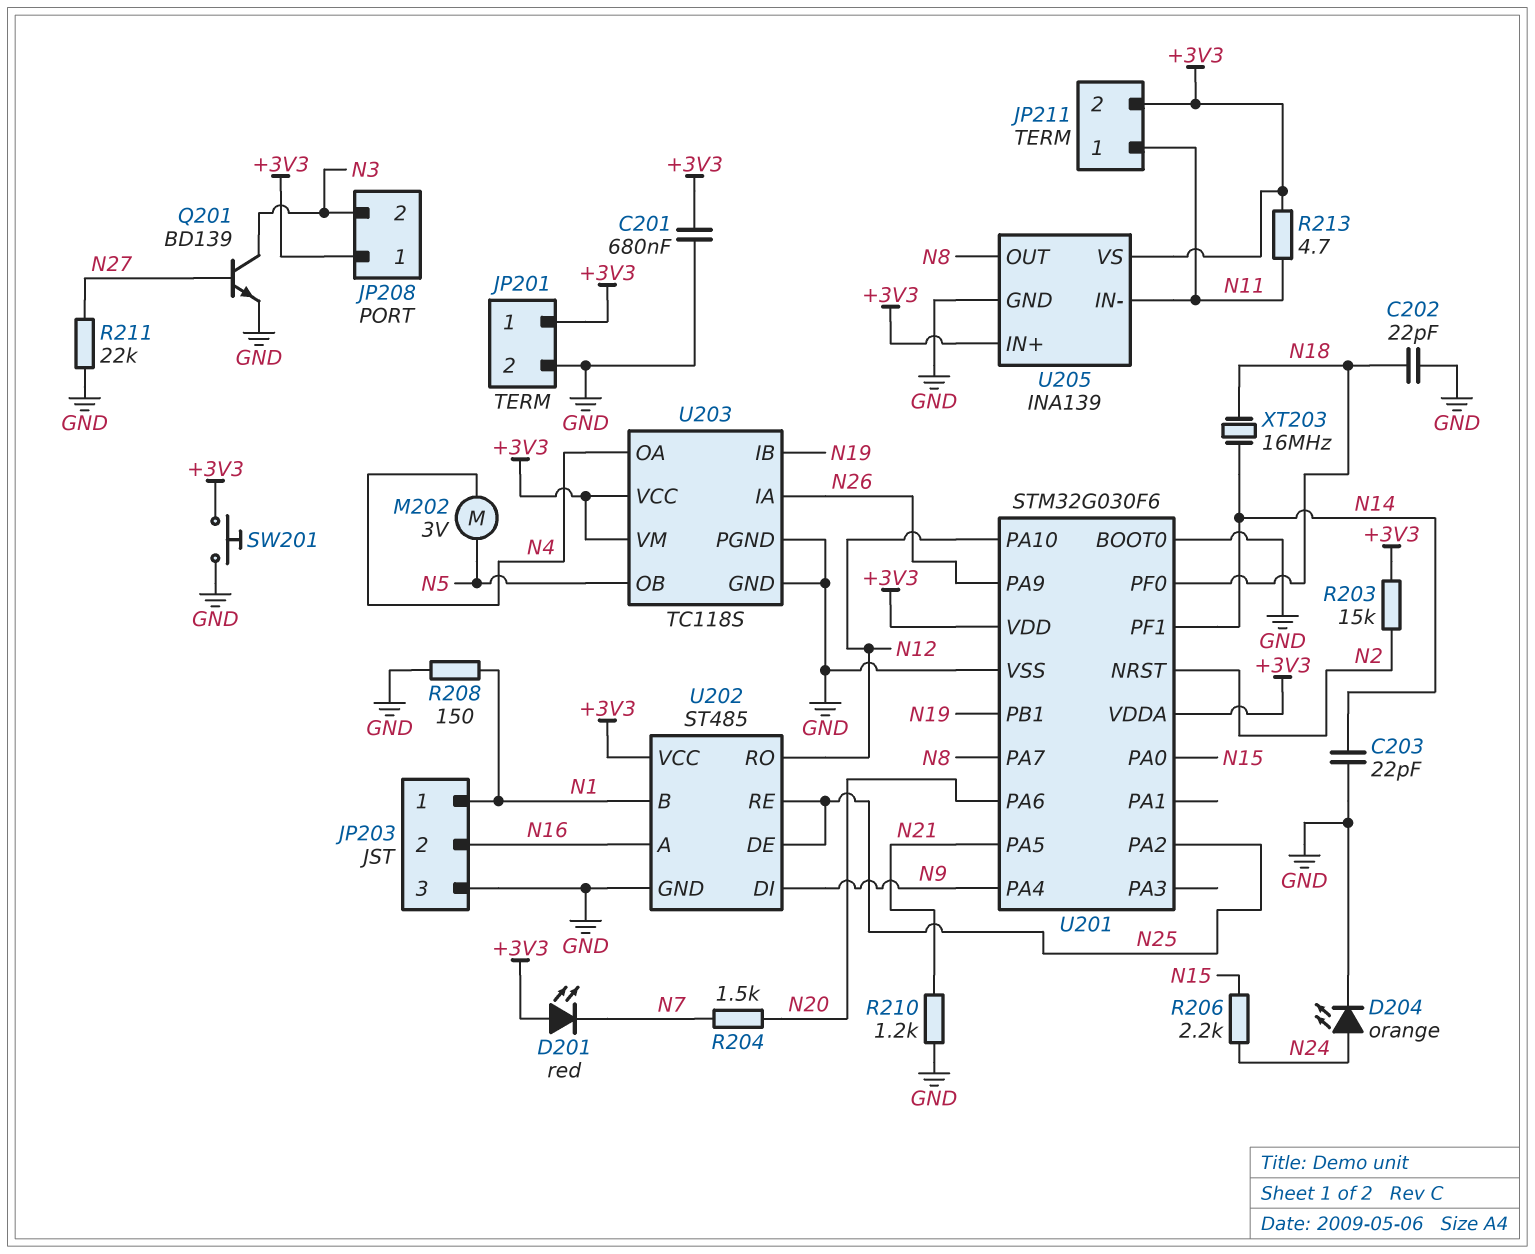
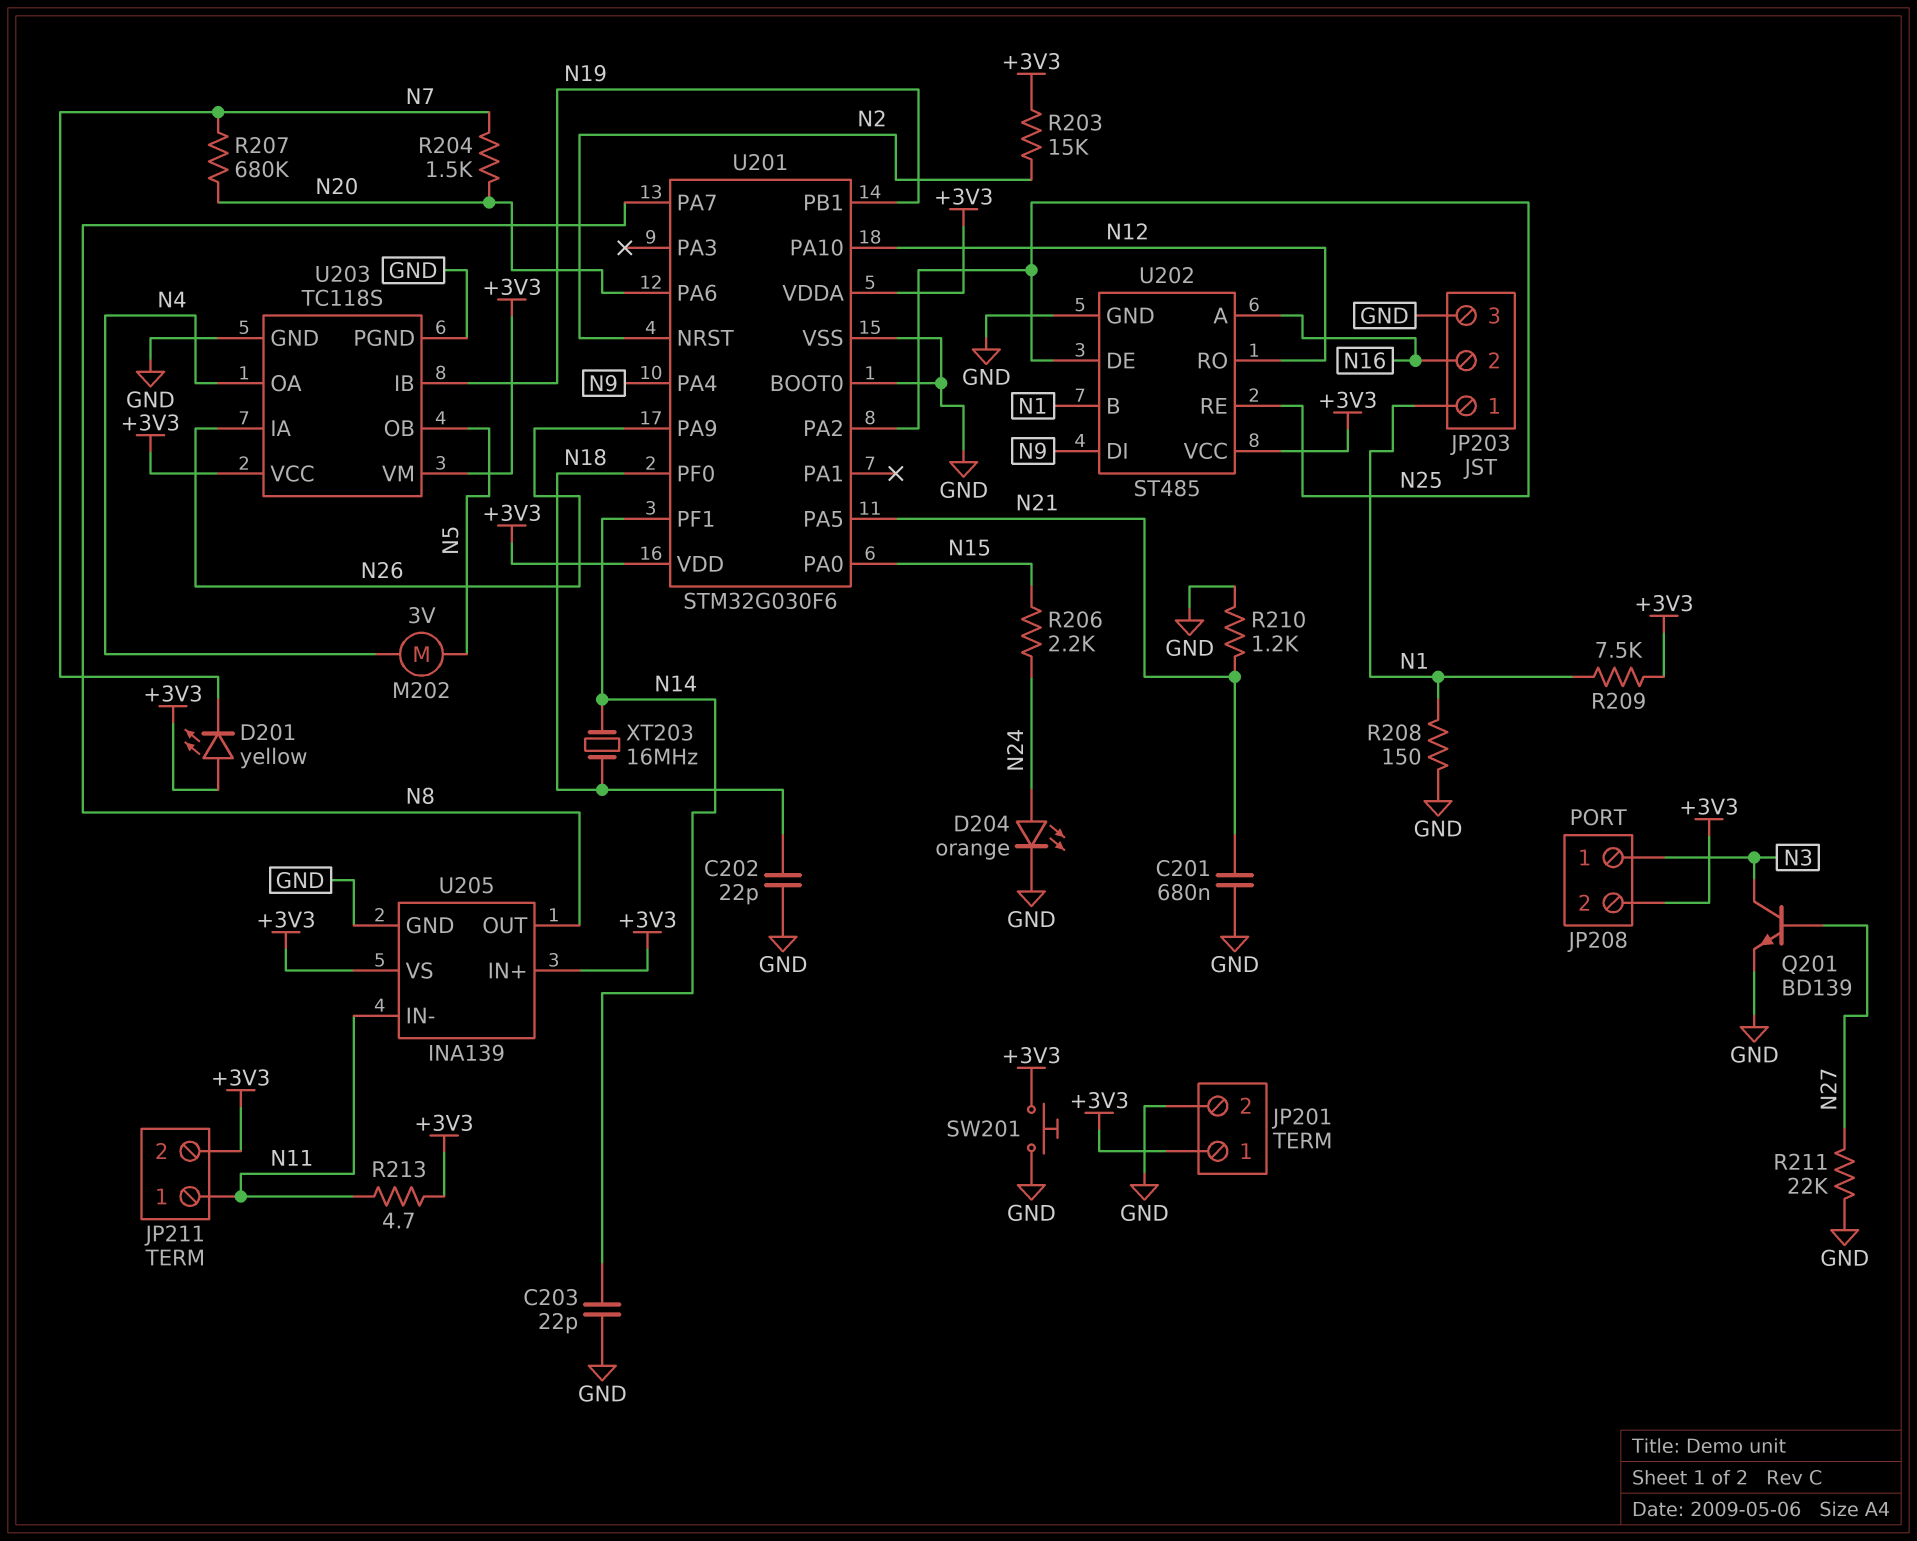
C201: 680nF (+3V3, GND) -> 680nF (GND, N21)
D201: LED red (A +3V3, K N7) -> LED yellow (A +3V3, K N7)
JP208 pin 1: +3V3 -> N3
JP208 pin 2: N3 -> +3V3
R207: none -> 680k (N7, N20)
R209: none -> 7.5k (+3V3, N1)

